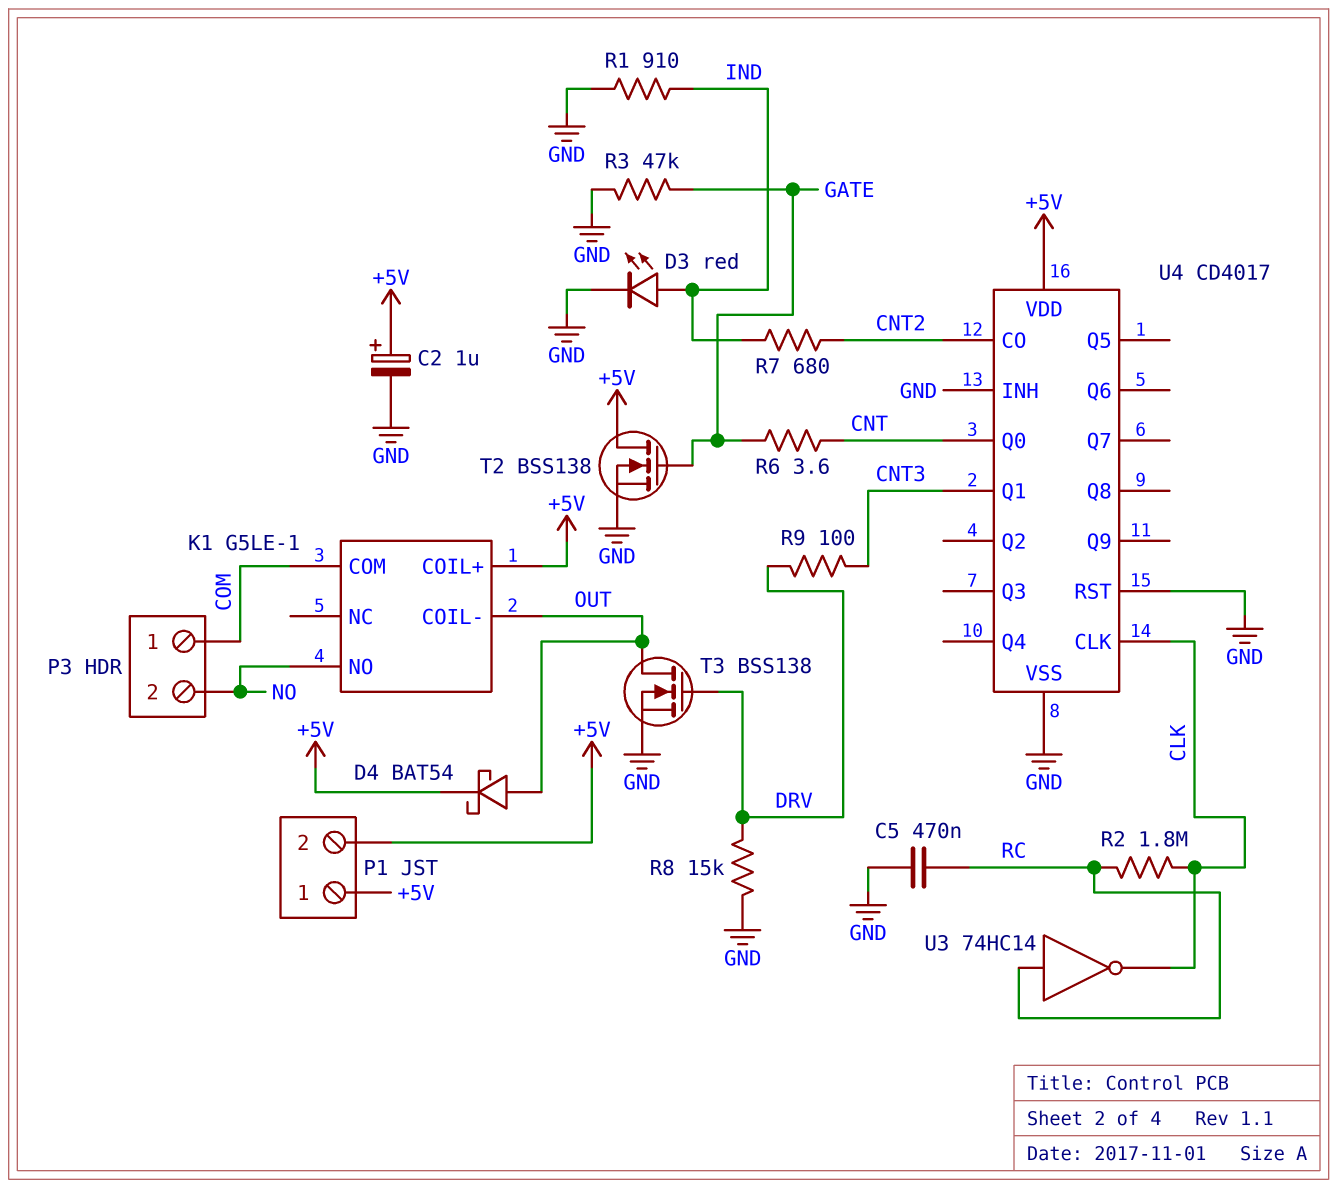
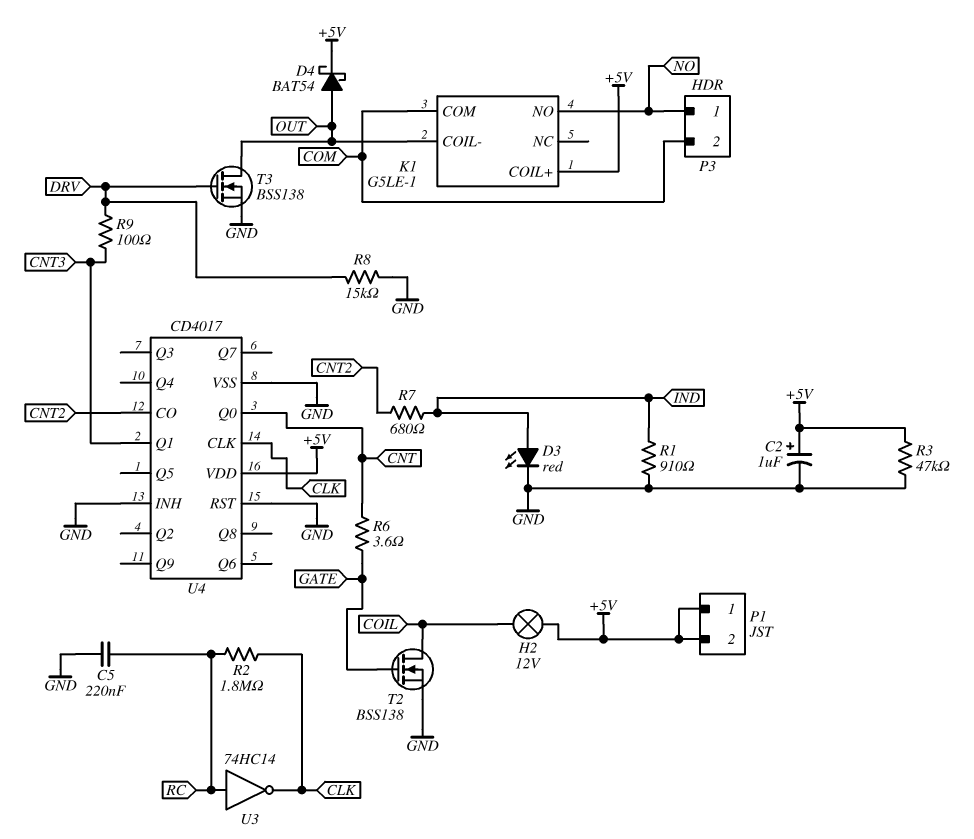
C5: 470nF (GND, RC) -> 220nF (GND, RC)
H2: none -> lamp 12V (+5V, COIL)
P3 pin 1: COM -> NO
P3 pin 2: NO -> COM
R3: 47k (GATE, GND) -> 47k (+5V, GND)
T2: NMOS BSS138 (G GATE, D +5V, S GND) -> NMOS BSS138 (G GATE, D COIL, S GND)

